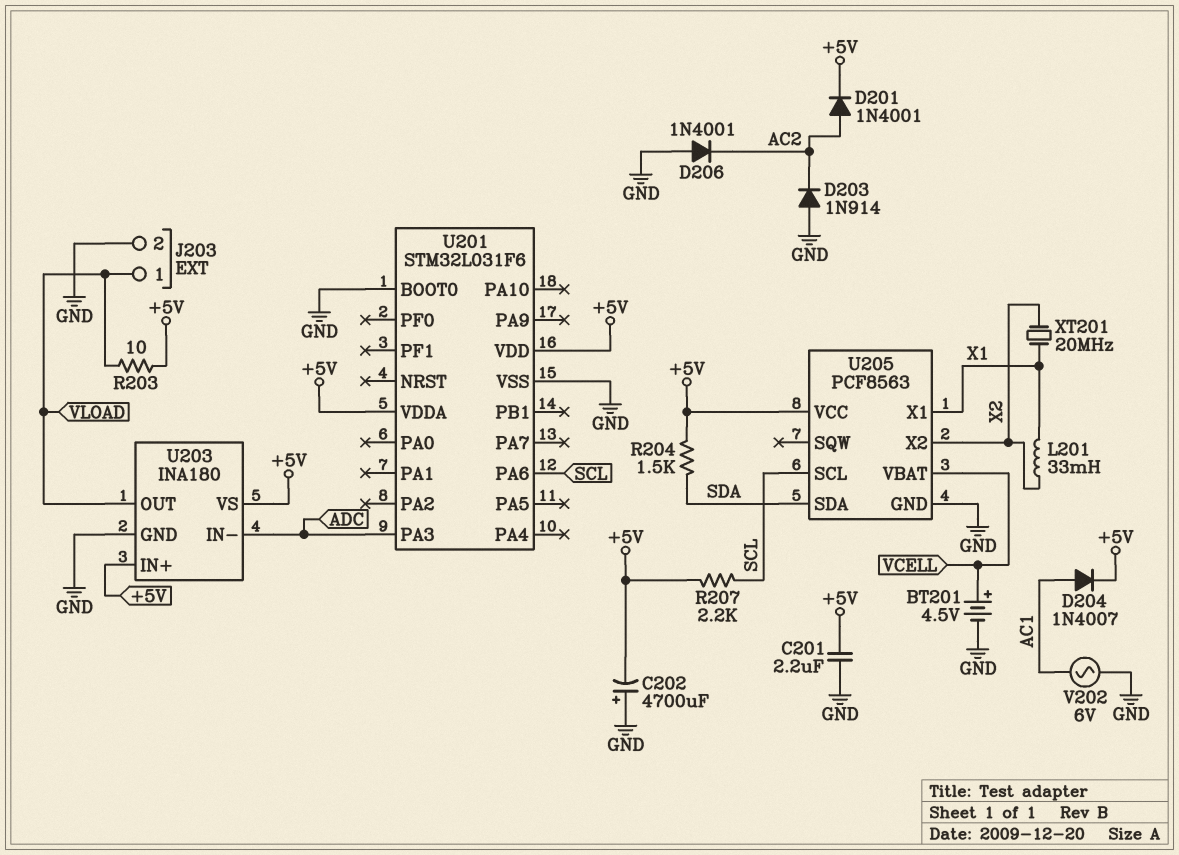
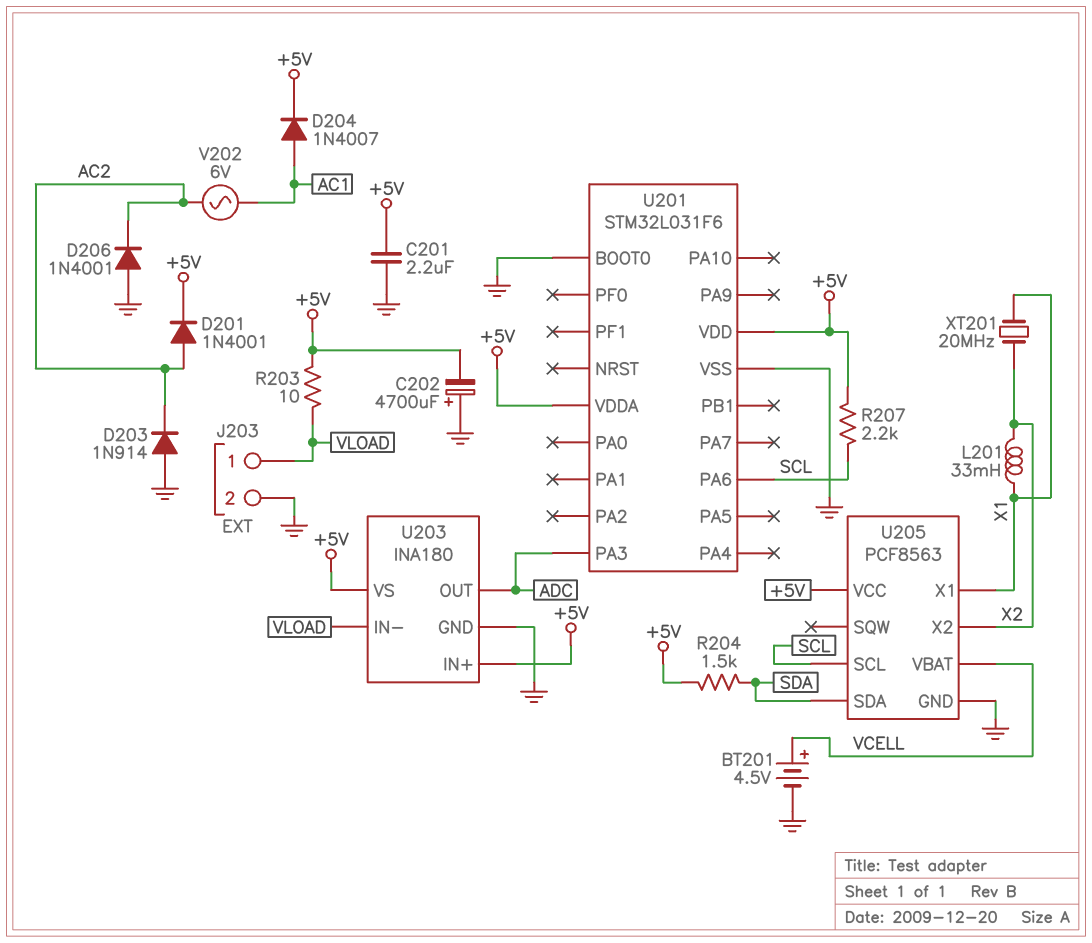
U203 pin IN-: ADC -> VLOAD
U203 pin OUT: VLOAD -> ADC
V202: AC 6V (AC1, GND) -> AC 6V (AC1, AC2)

